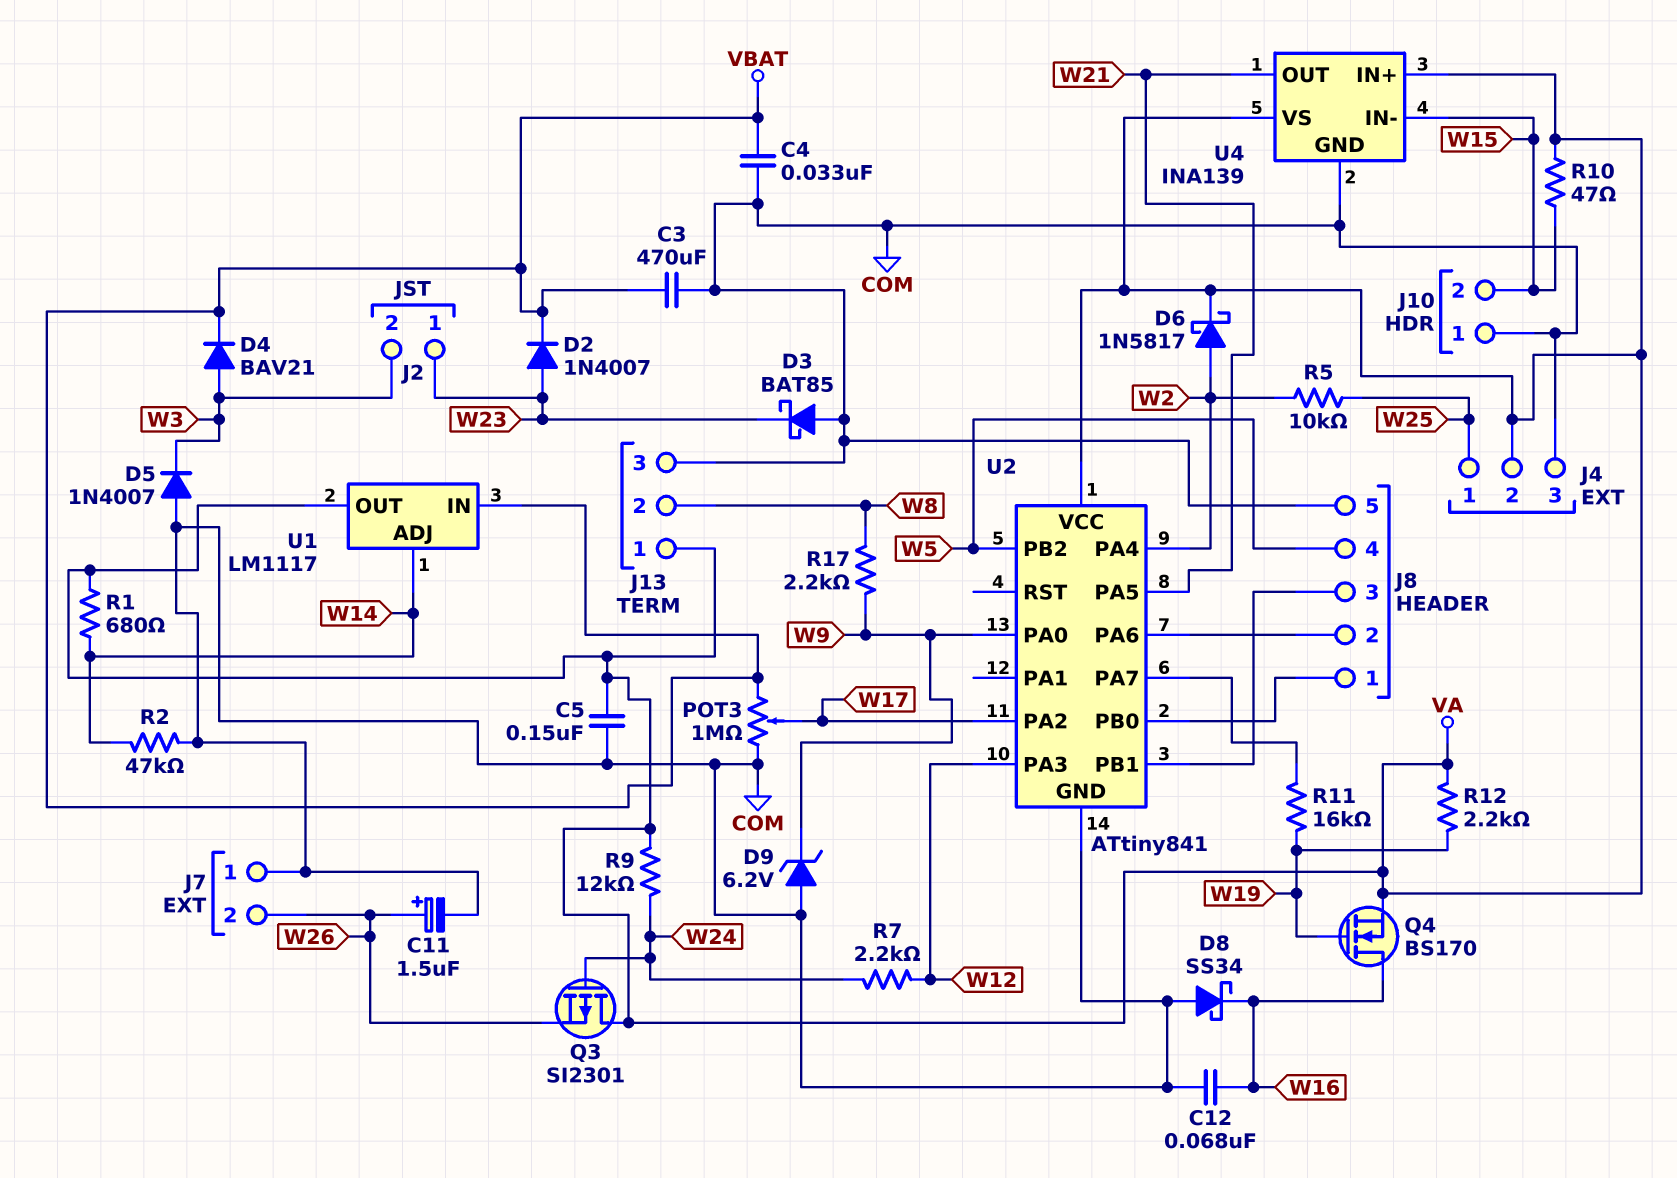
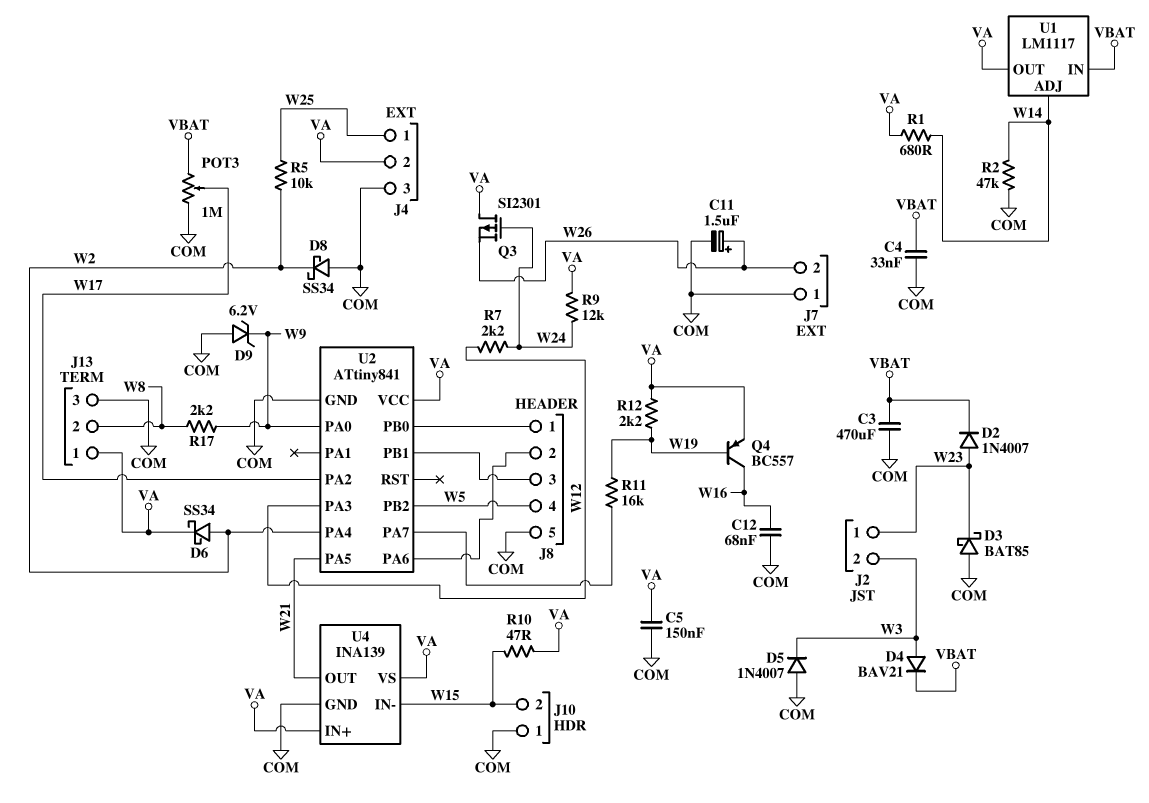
D6: schottky 1N5817 (A W2, K VA) -> schottky SS34 (A W2, K VA)
D8: schottky SS34 (A COM, K W16) -> schottky SS34 (A COM, K W2)
Q4: NMOS BS170 (G W19, D W16, S VA) -> PNP BC557 (B W19, C W16, E VA)

